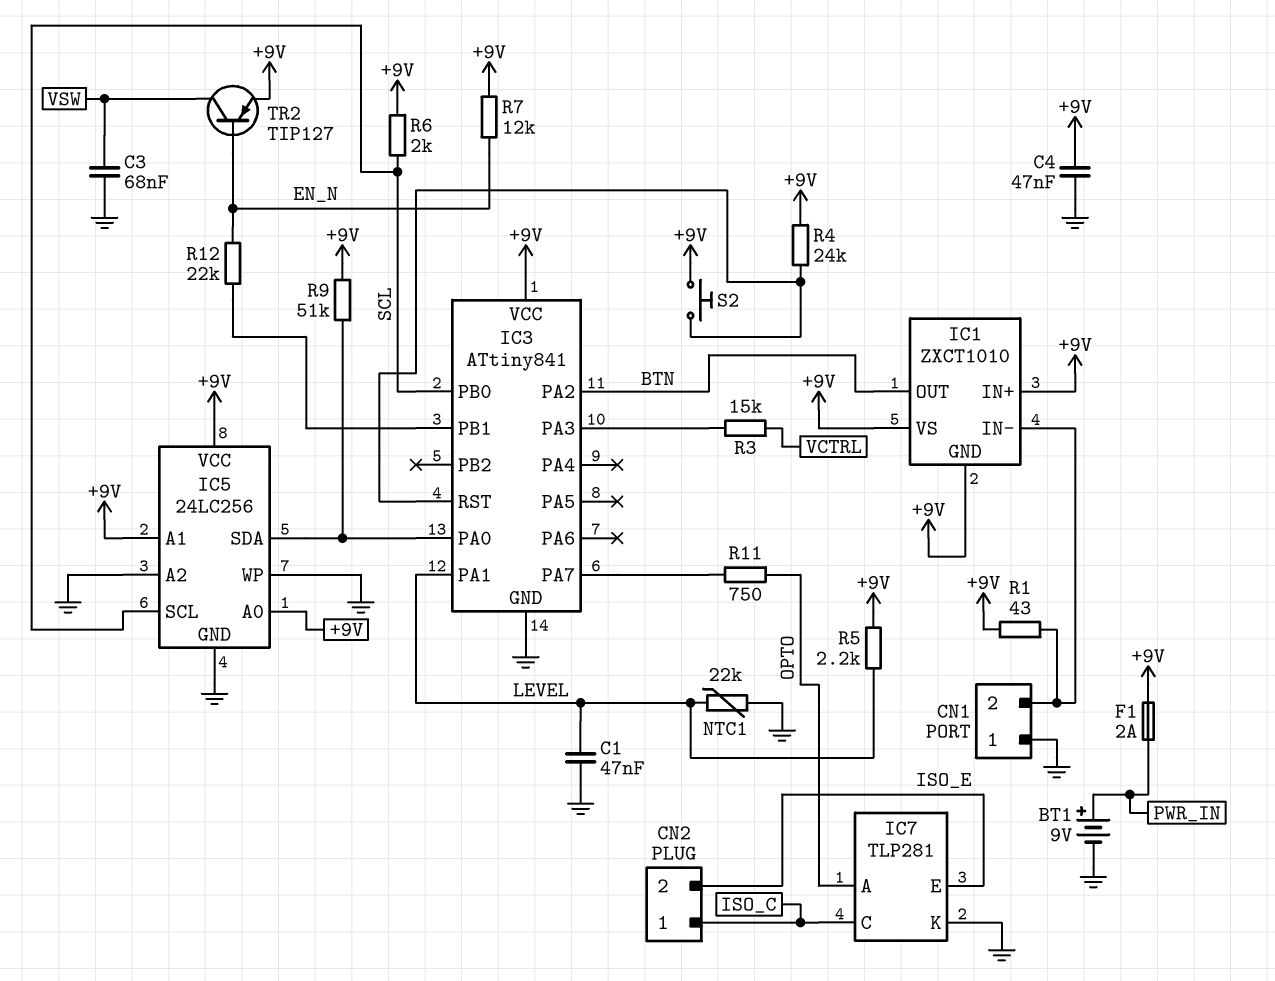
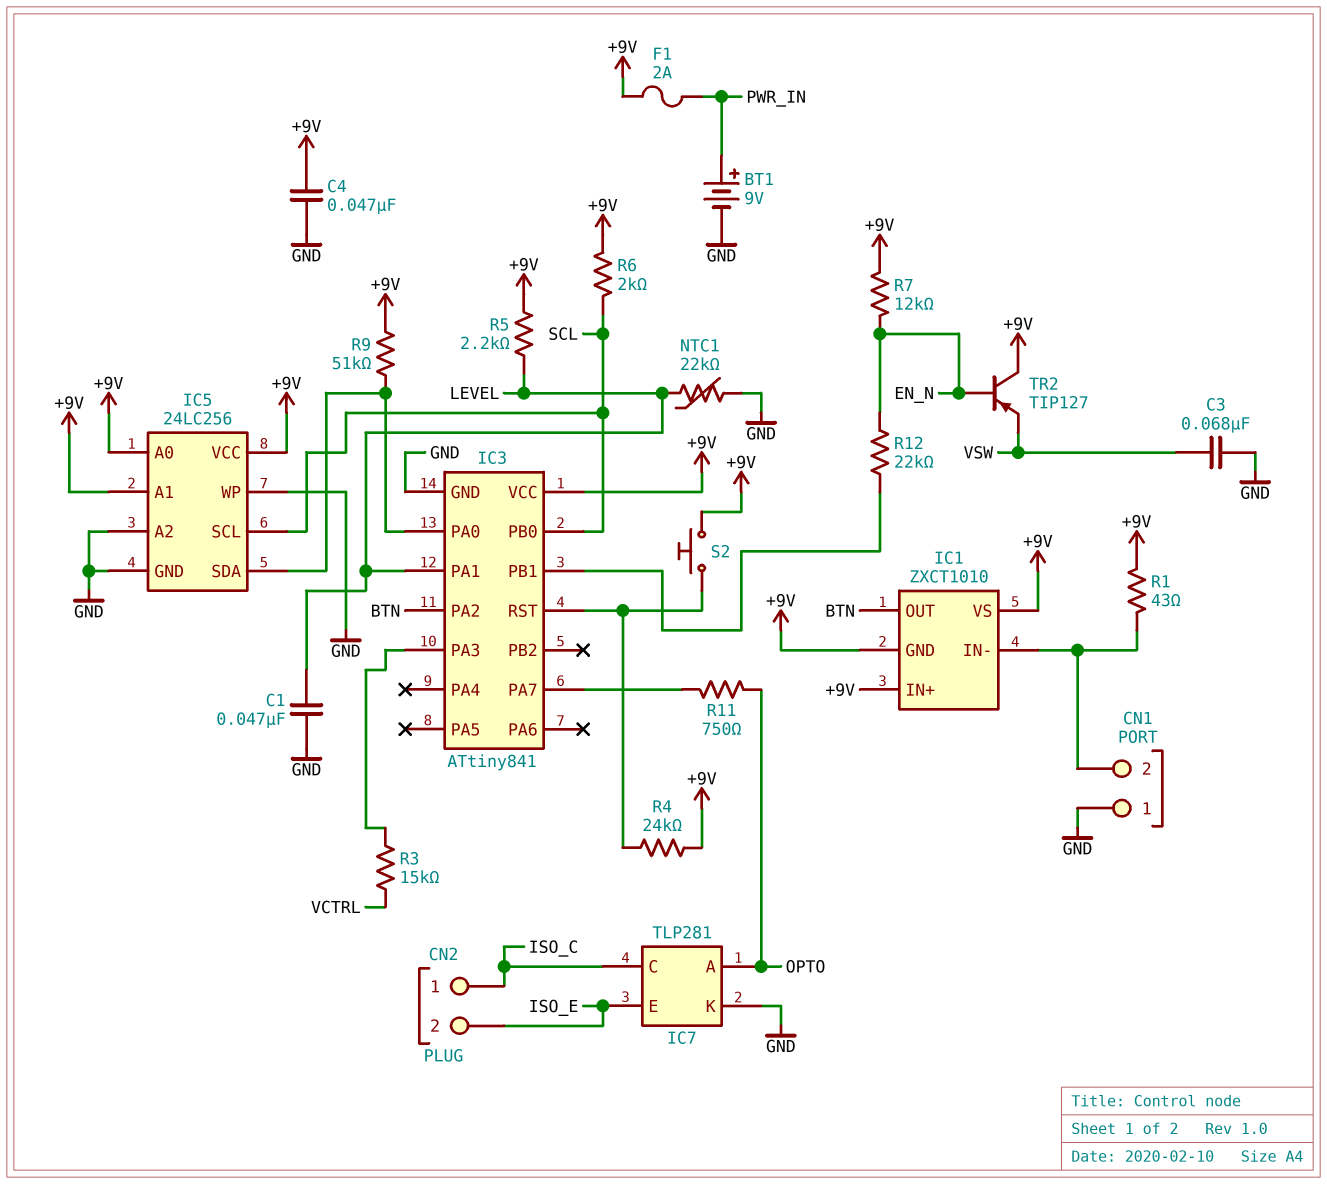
TR2: PNP TIP127 (B EN_N, C VSW, E +9V) -> PNP TIP127 (B EN_N, C +9V, E VSW)

